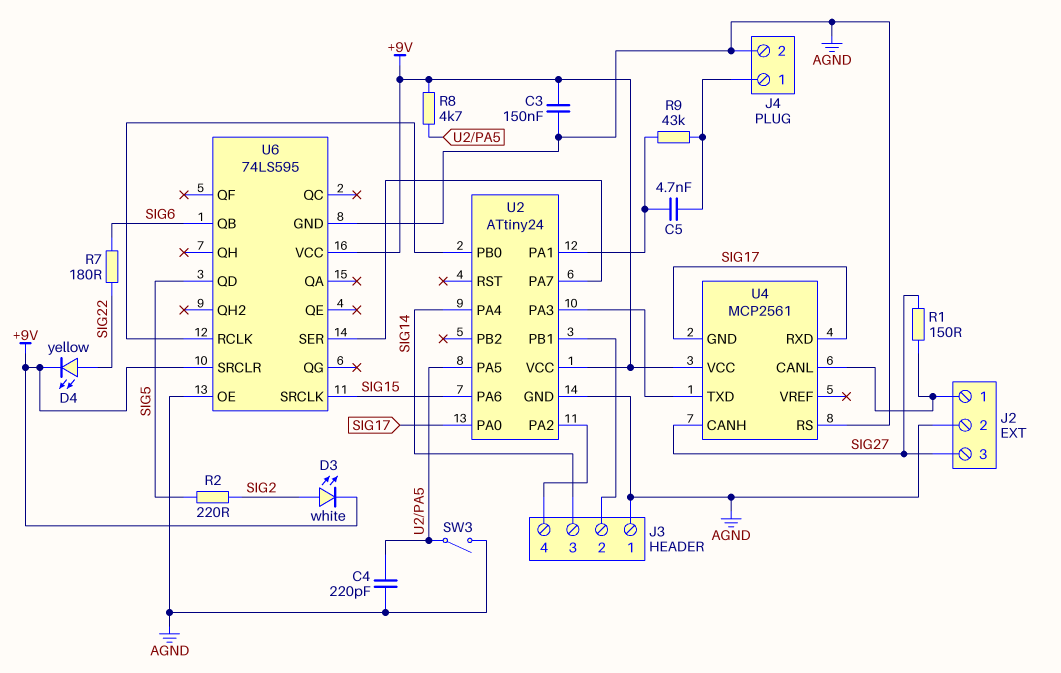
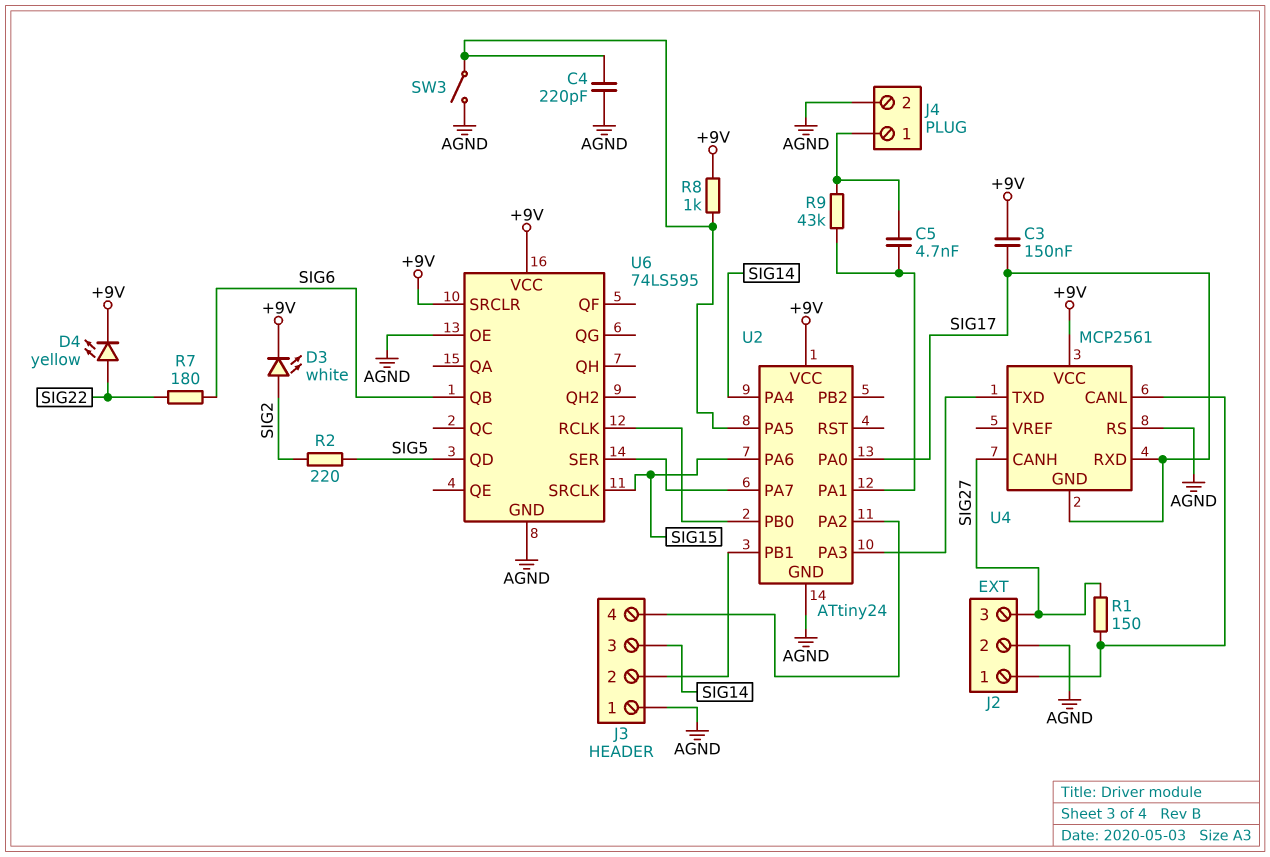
C3: 150nF (+9V, AGND) -> 150nF (+9V, SIG17)
R8: 4.7k (+9V, U2/PA5) -> 1k (+9V, U2/PA5)

